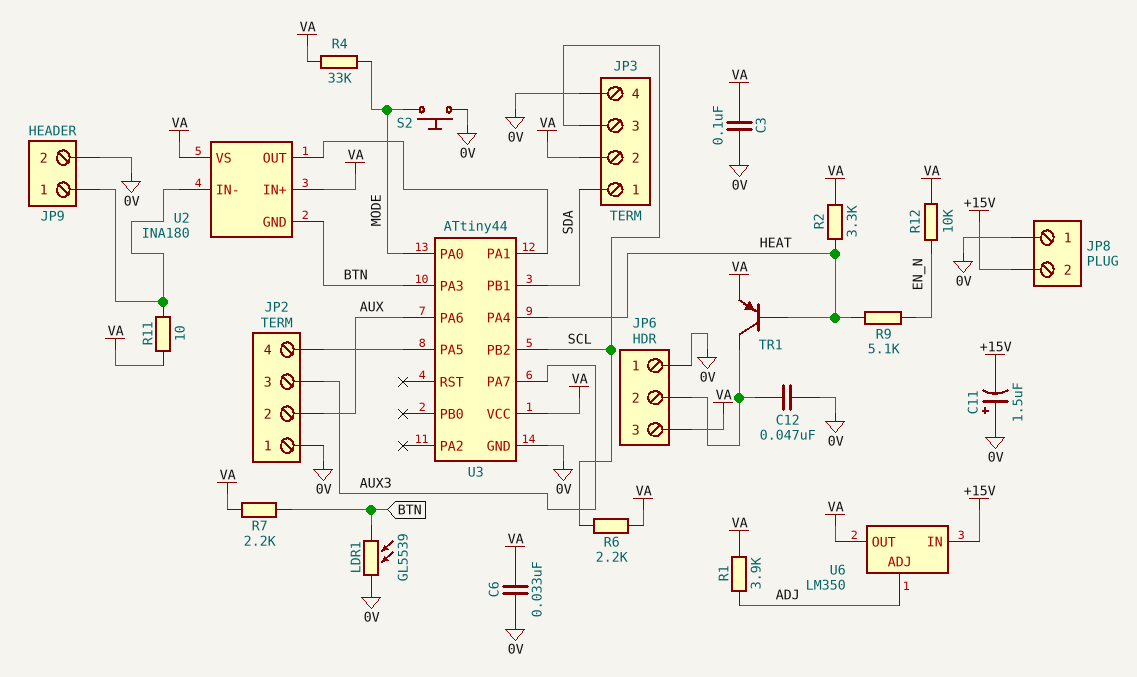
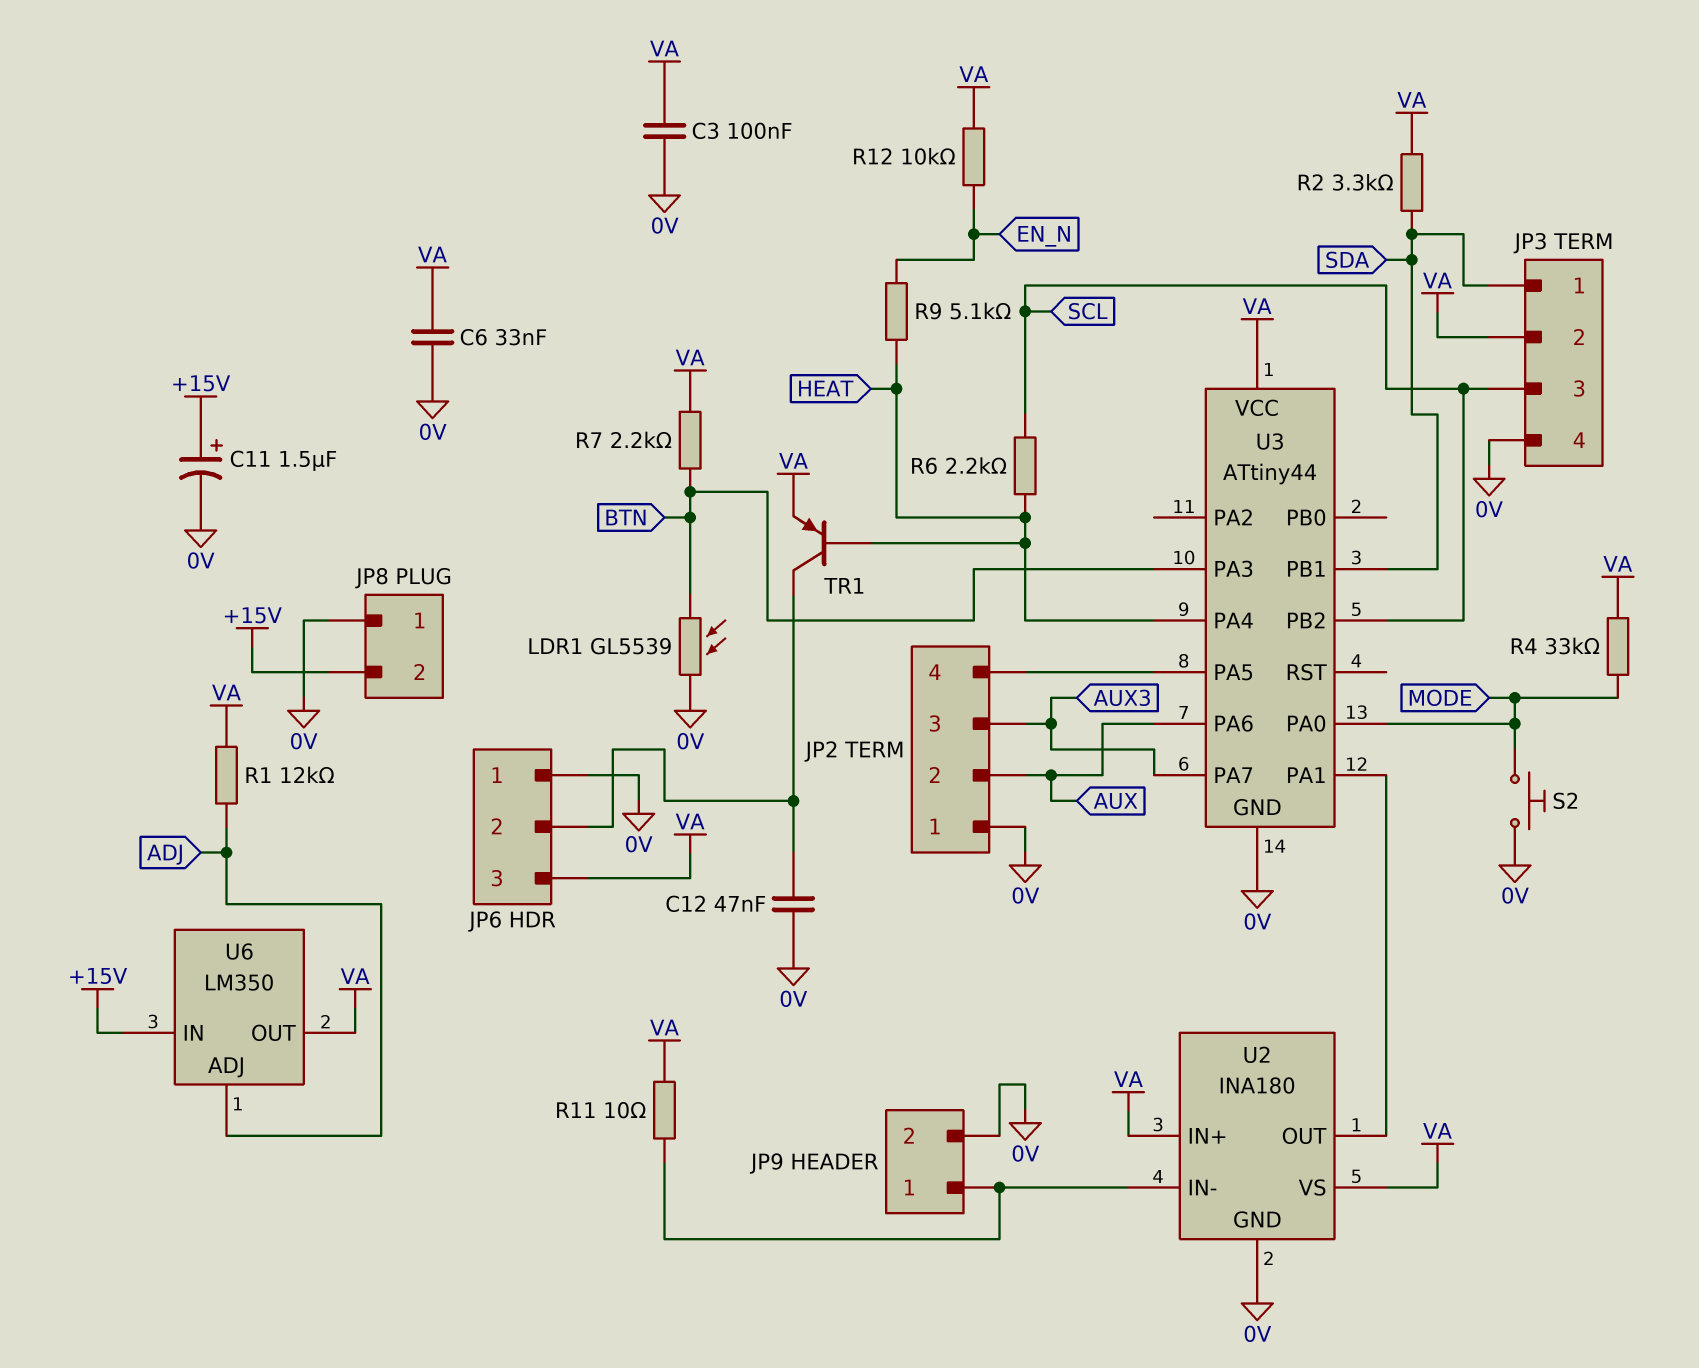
C11: 1.5uF (plus 0V, minus +15V) -> 1.5uF (plus +15V, minus 0V)
R1: 3.9k (ADJ, VA) -> 12k (ADJ, VA)
R2: 3.3k (HEAT, VA) -> 3.3k (SDA, VA)
R6: 2.2k (SCL, VA) -> 2.2k (HEAT, SCL)
U2 pin GND: BTN -> 0V

